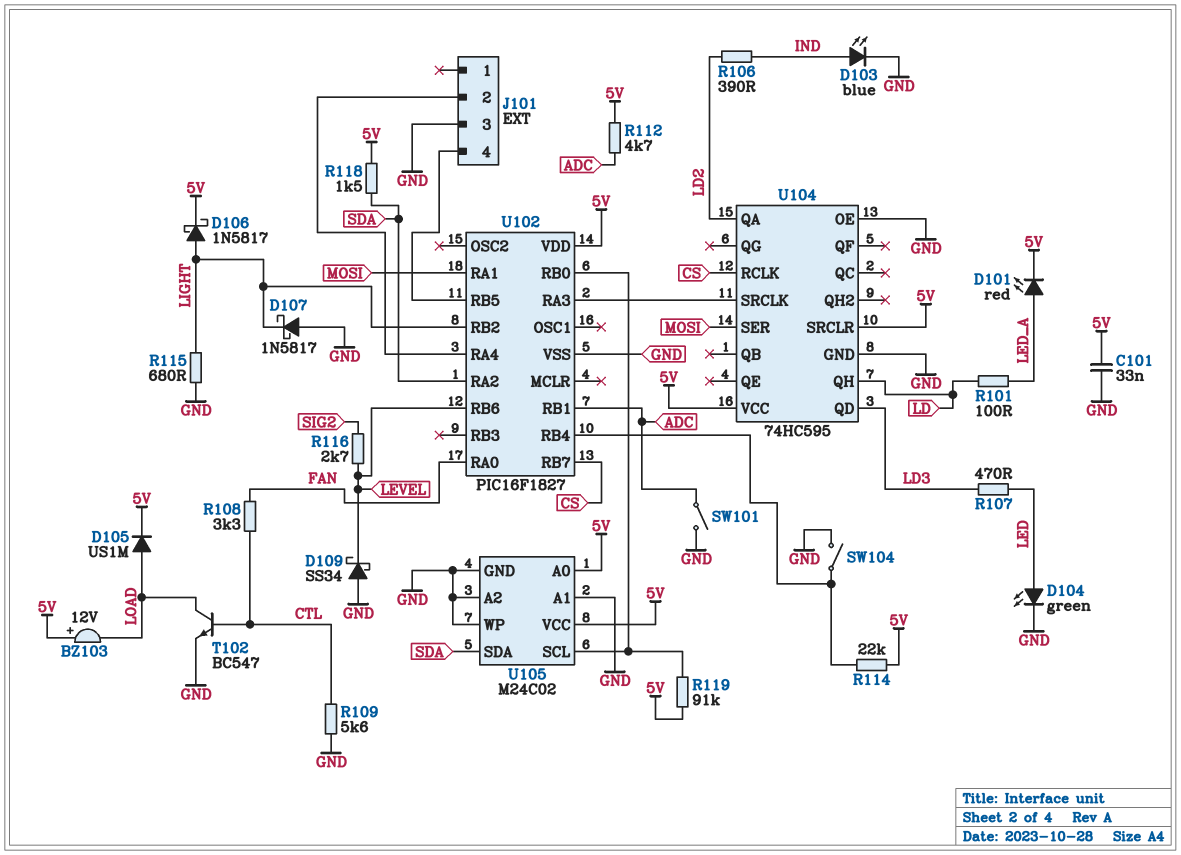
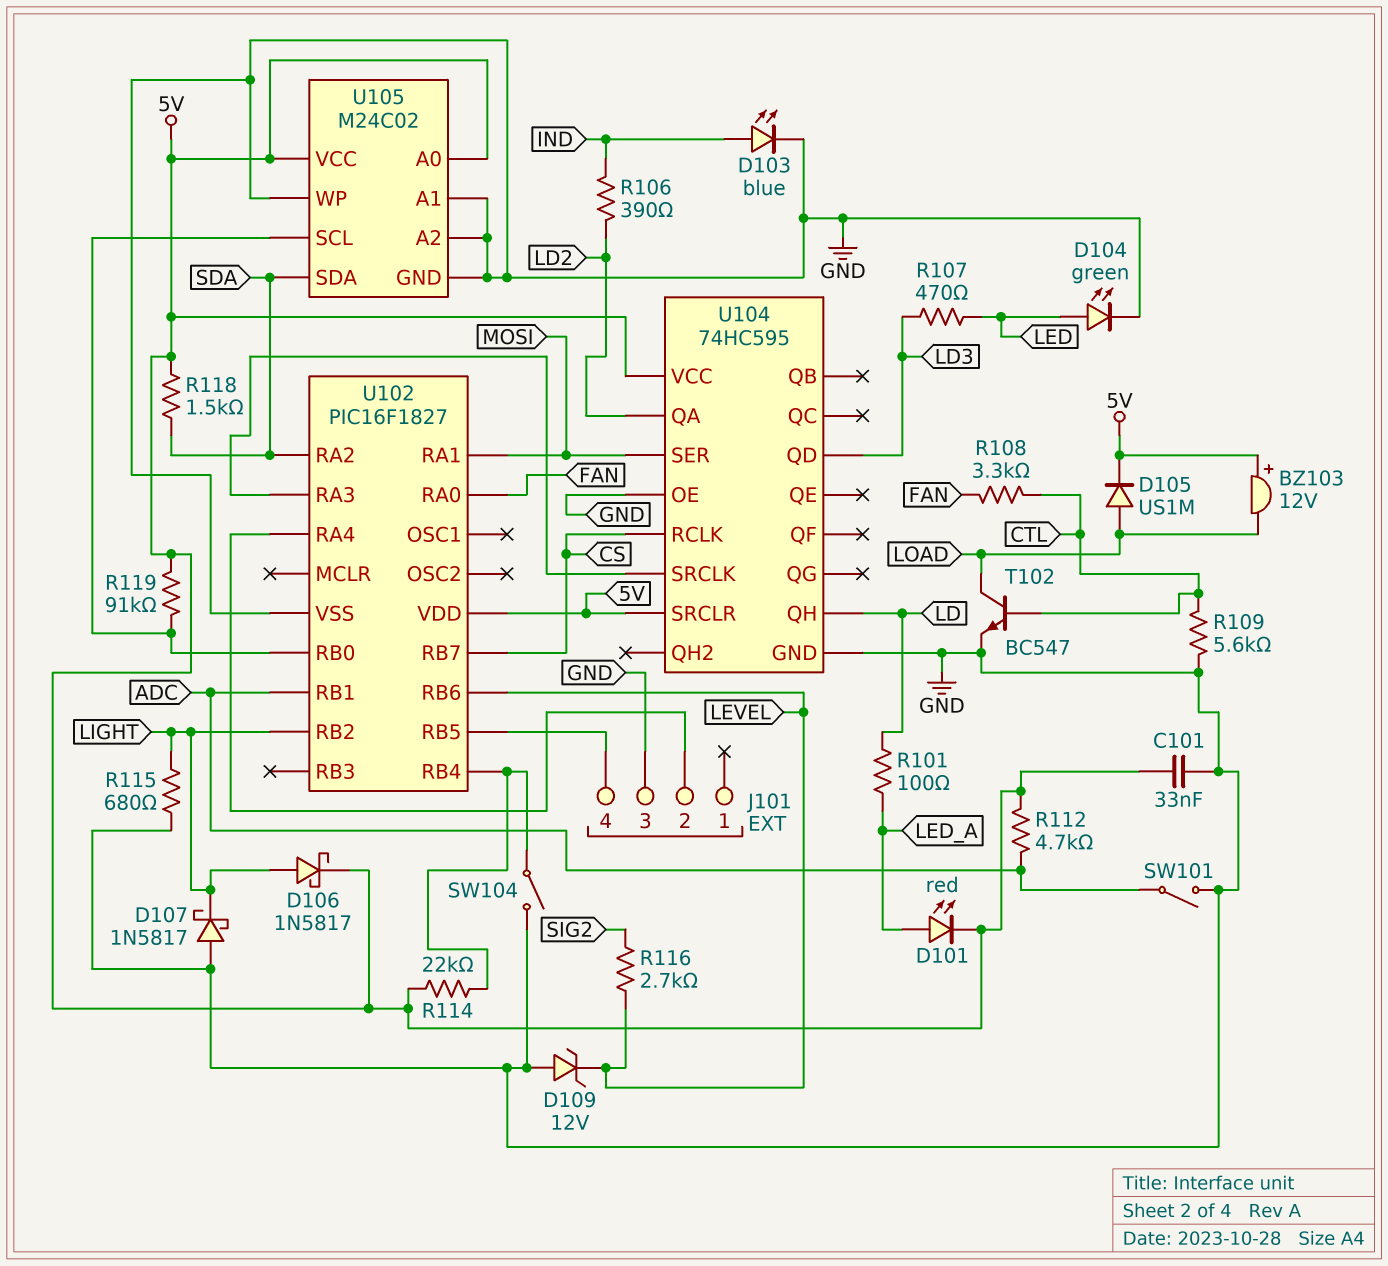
D109: schottky SS34 (A GND, K LEVEL) -> zener 12V (A GND, K LEVEL)

